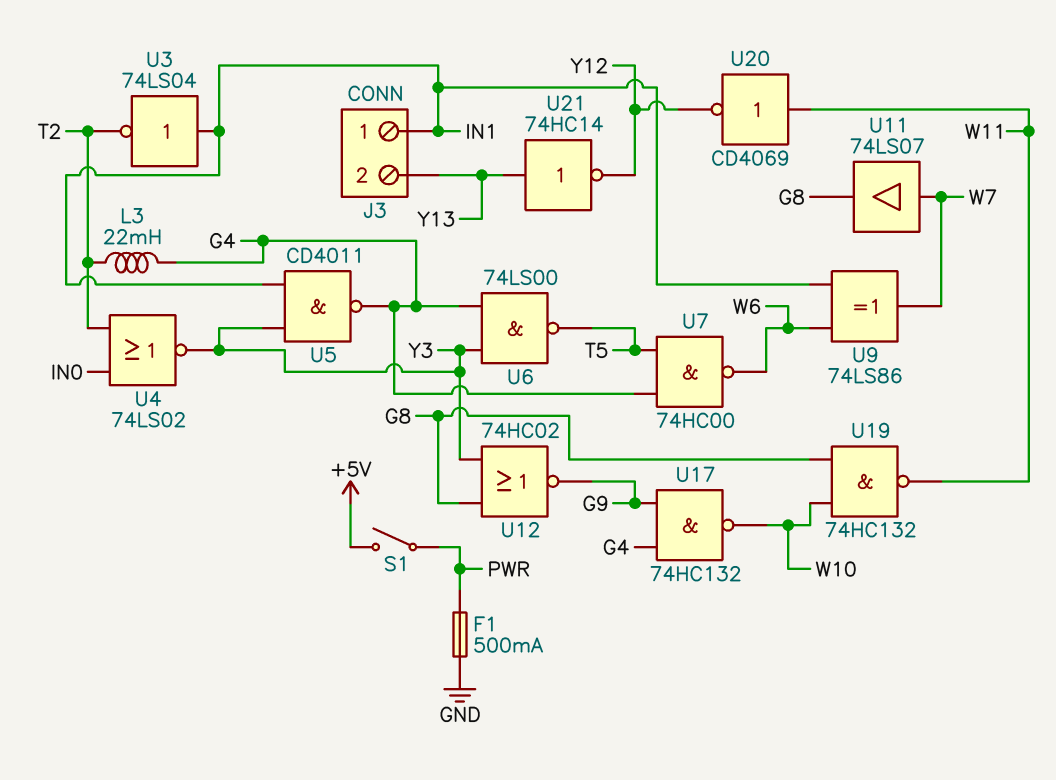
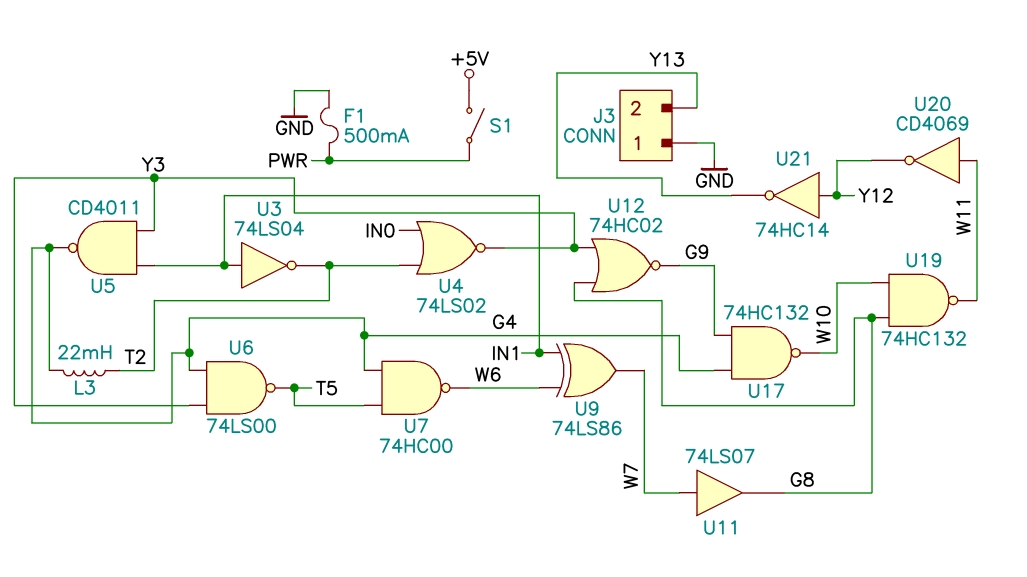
J3 pin 1: IN1 -> GND
U21: NOT 74HC14 (in Y13, out Y12) -> NOT 74HC14 (in Y12, out Y13)

